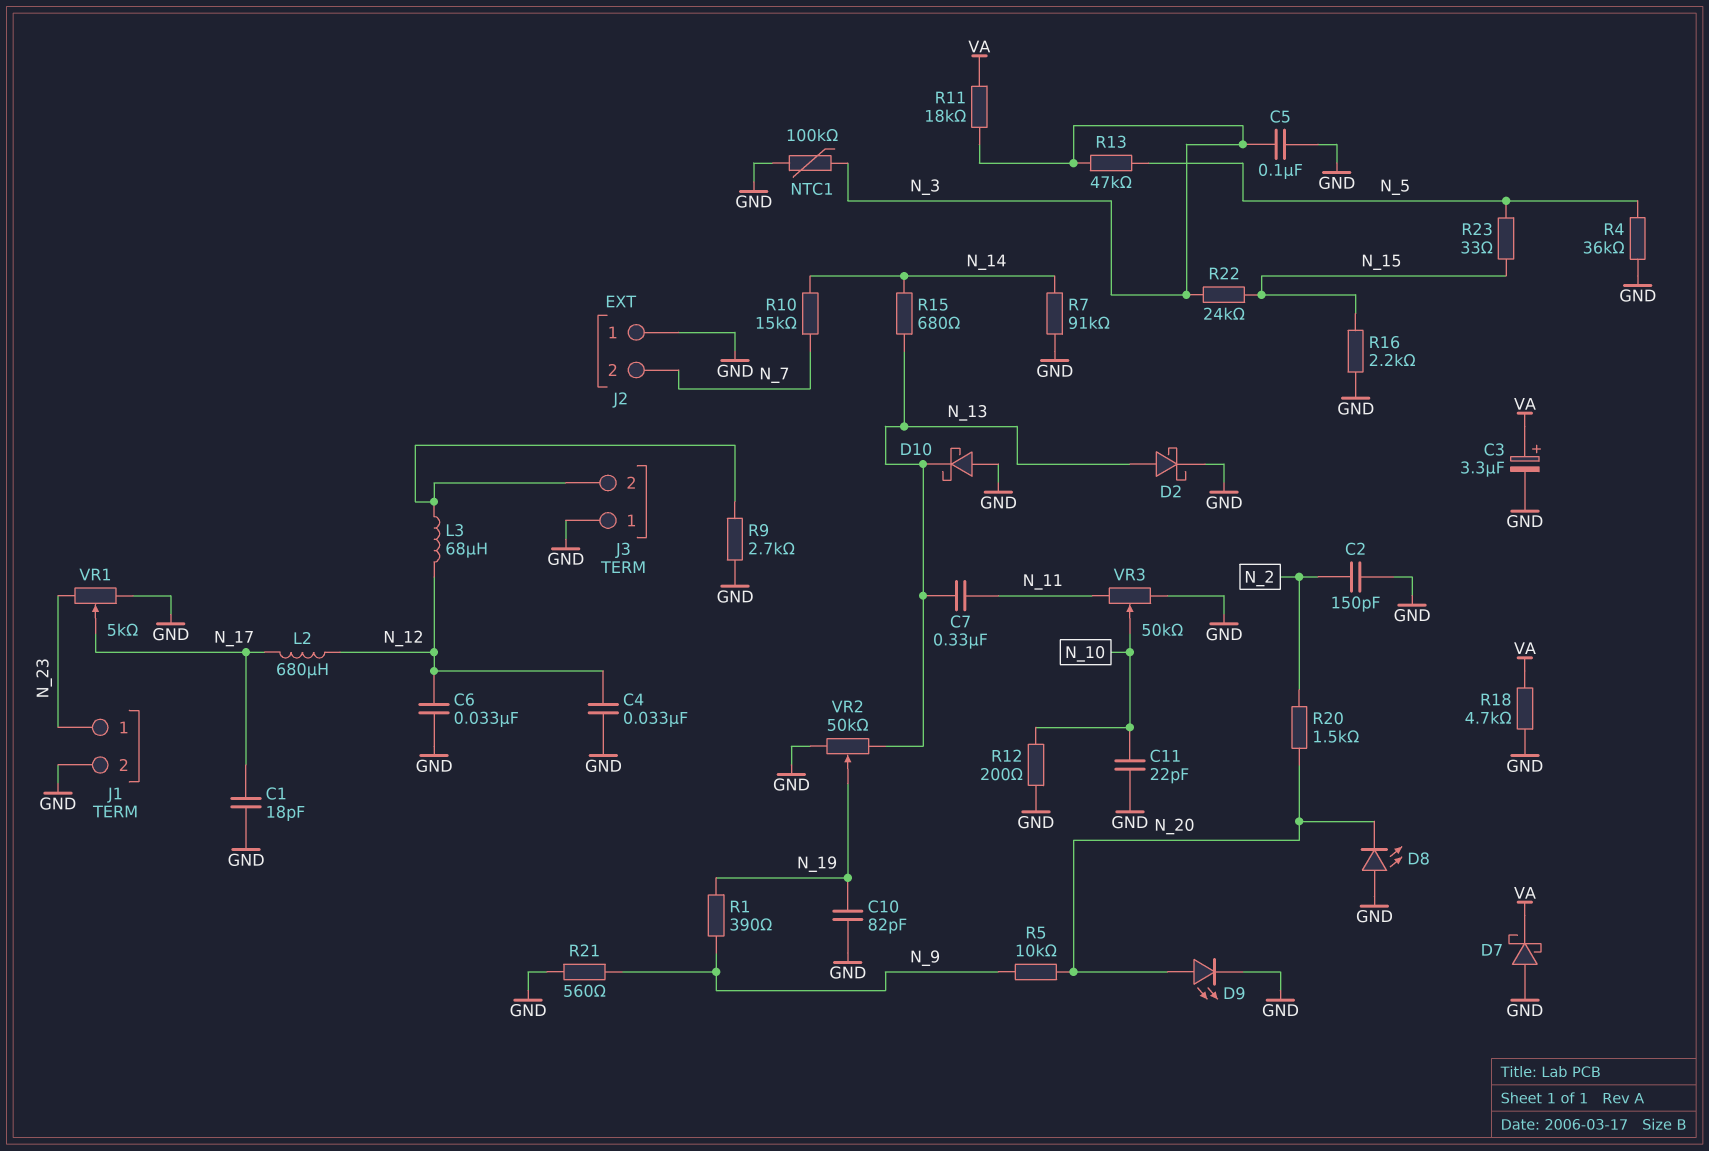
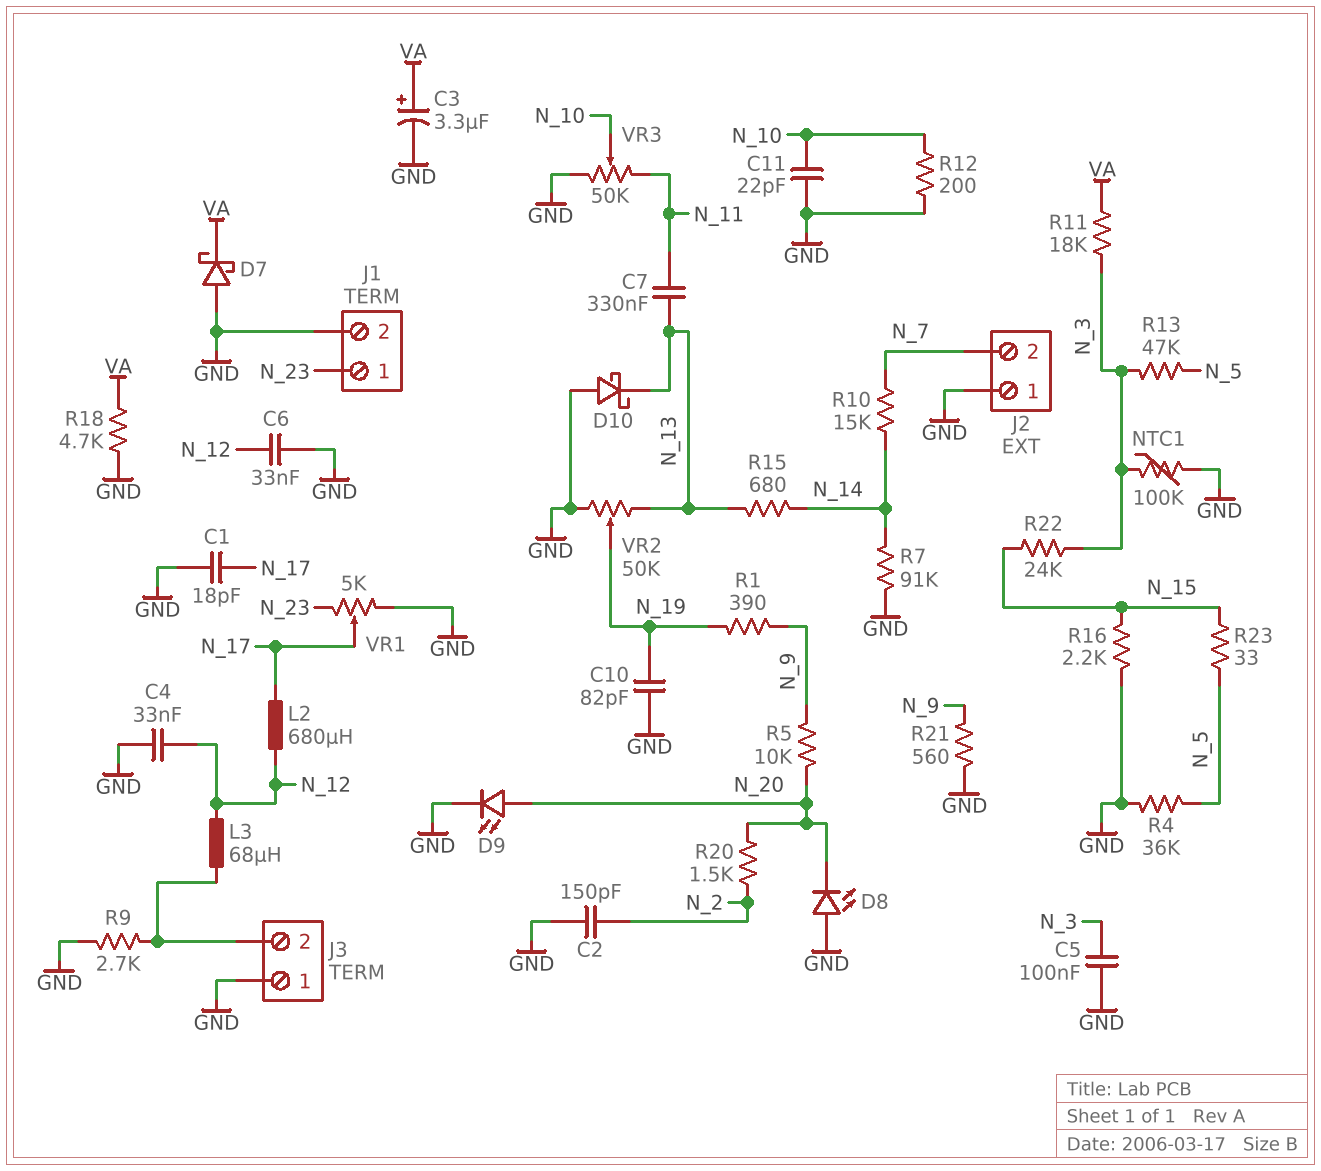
D2: schottky (A N_13, K GND) -> none

